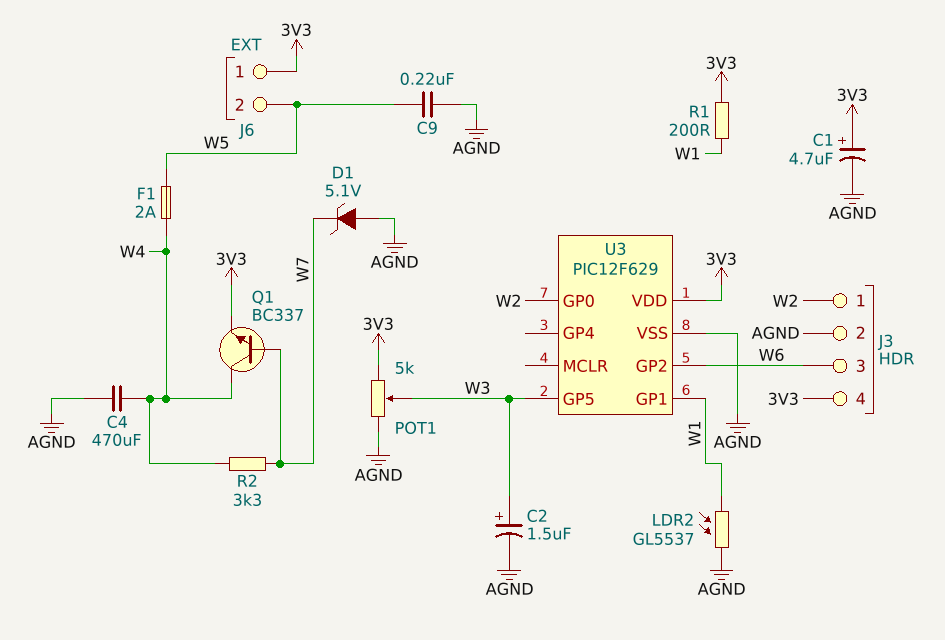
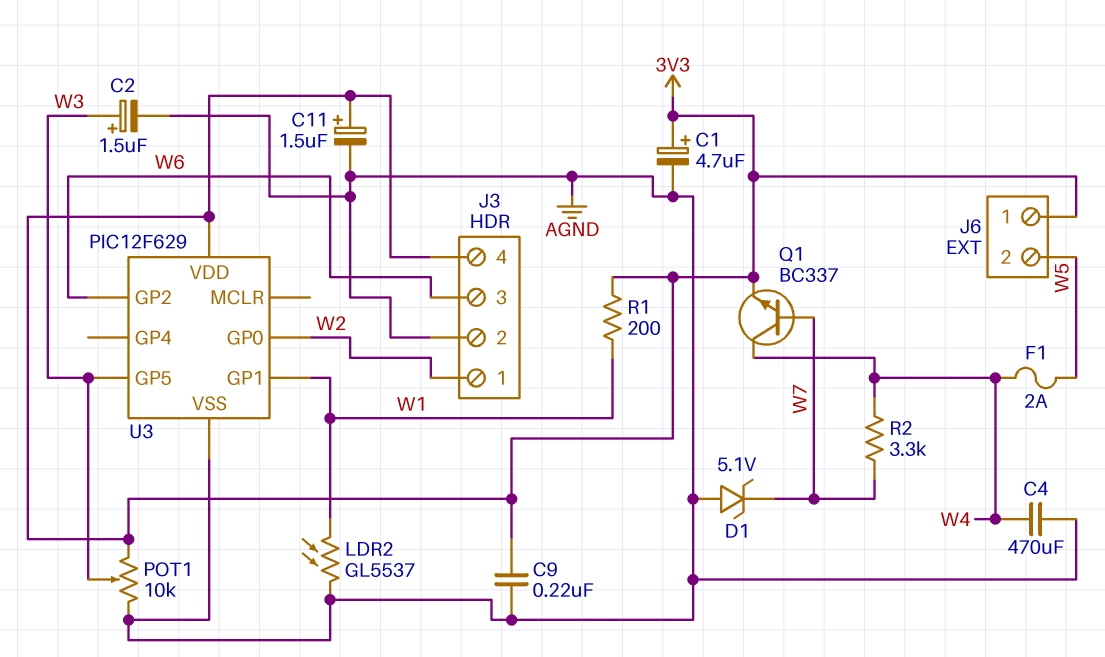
C9: 220nF (AGND, W5) -> 220nF (3V3, AGND)
C11: none -> 1.5uF (plus 3V3, minus AGND)
POT1: 5k (3V3, AGND, wiper W3) -> 10k (3V3, AGND, wiper W3)

